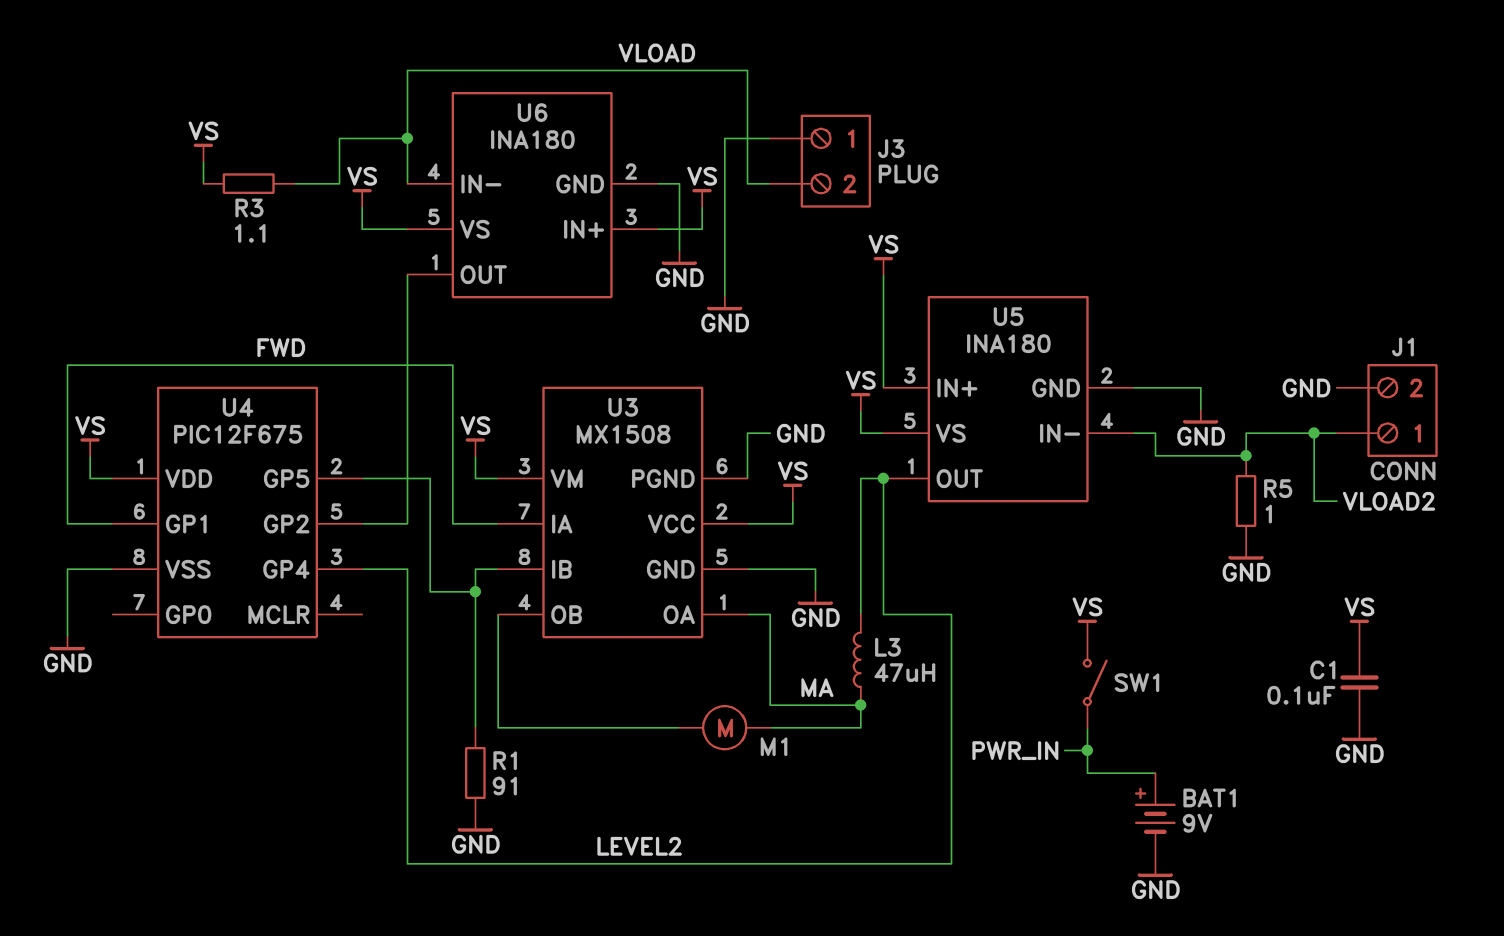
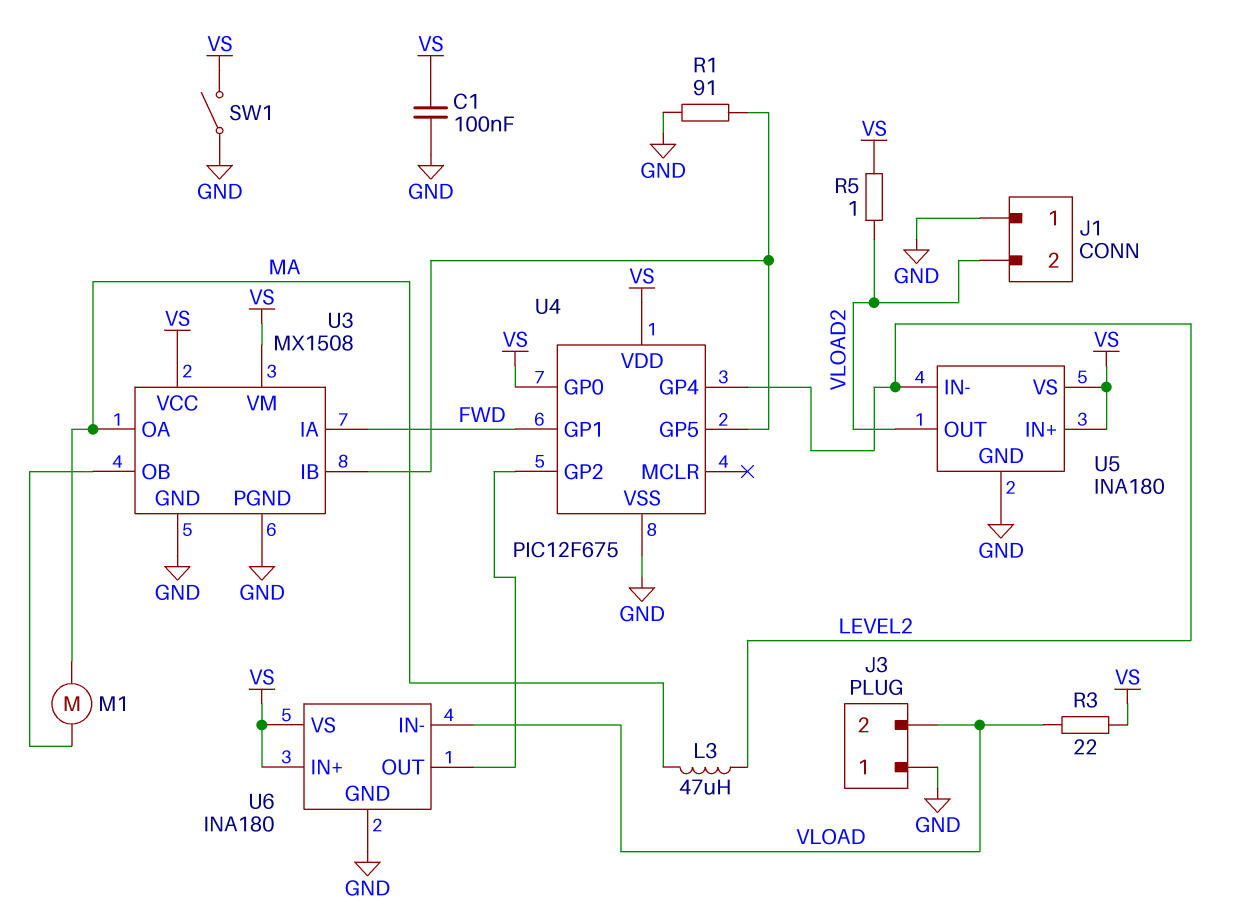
BAT1: 9V (plus PWR_IN, minus GND) -> none
J1 pin 1: VLOAD2 -> GND
J1 pin 2: GND -> VLOAD2
R3: 1.1 (VLOAD, VS) -> 22 (VLOAD, VS)
R5: 1 (GND, VLOAD2) -> 1 (VLOAD2, VS)
SW1: switch (PWR_IN, VS) -> switch (GND, VS)
U4 pin GP0: none -> VS
U5 pin IN-: VLOAD2 -> LEVEL2
U5 pin OUT: LEVEL2 -> VLOAD2

